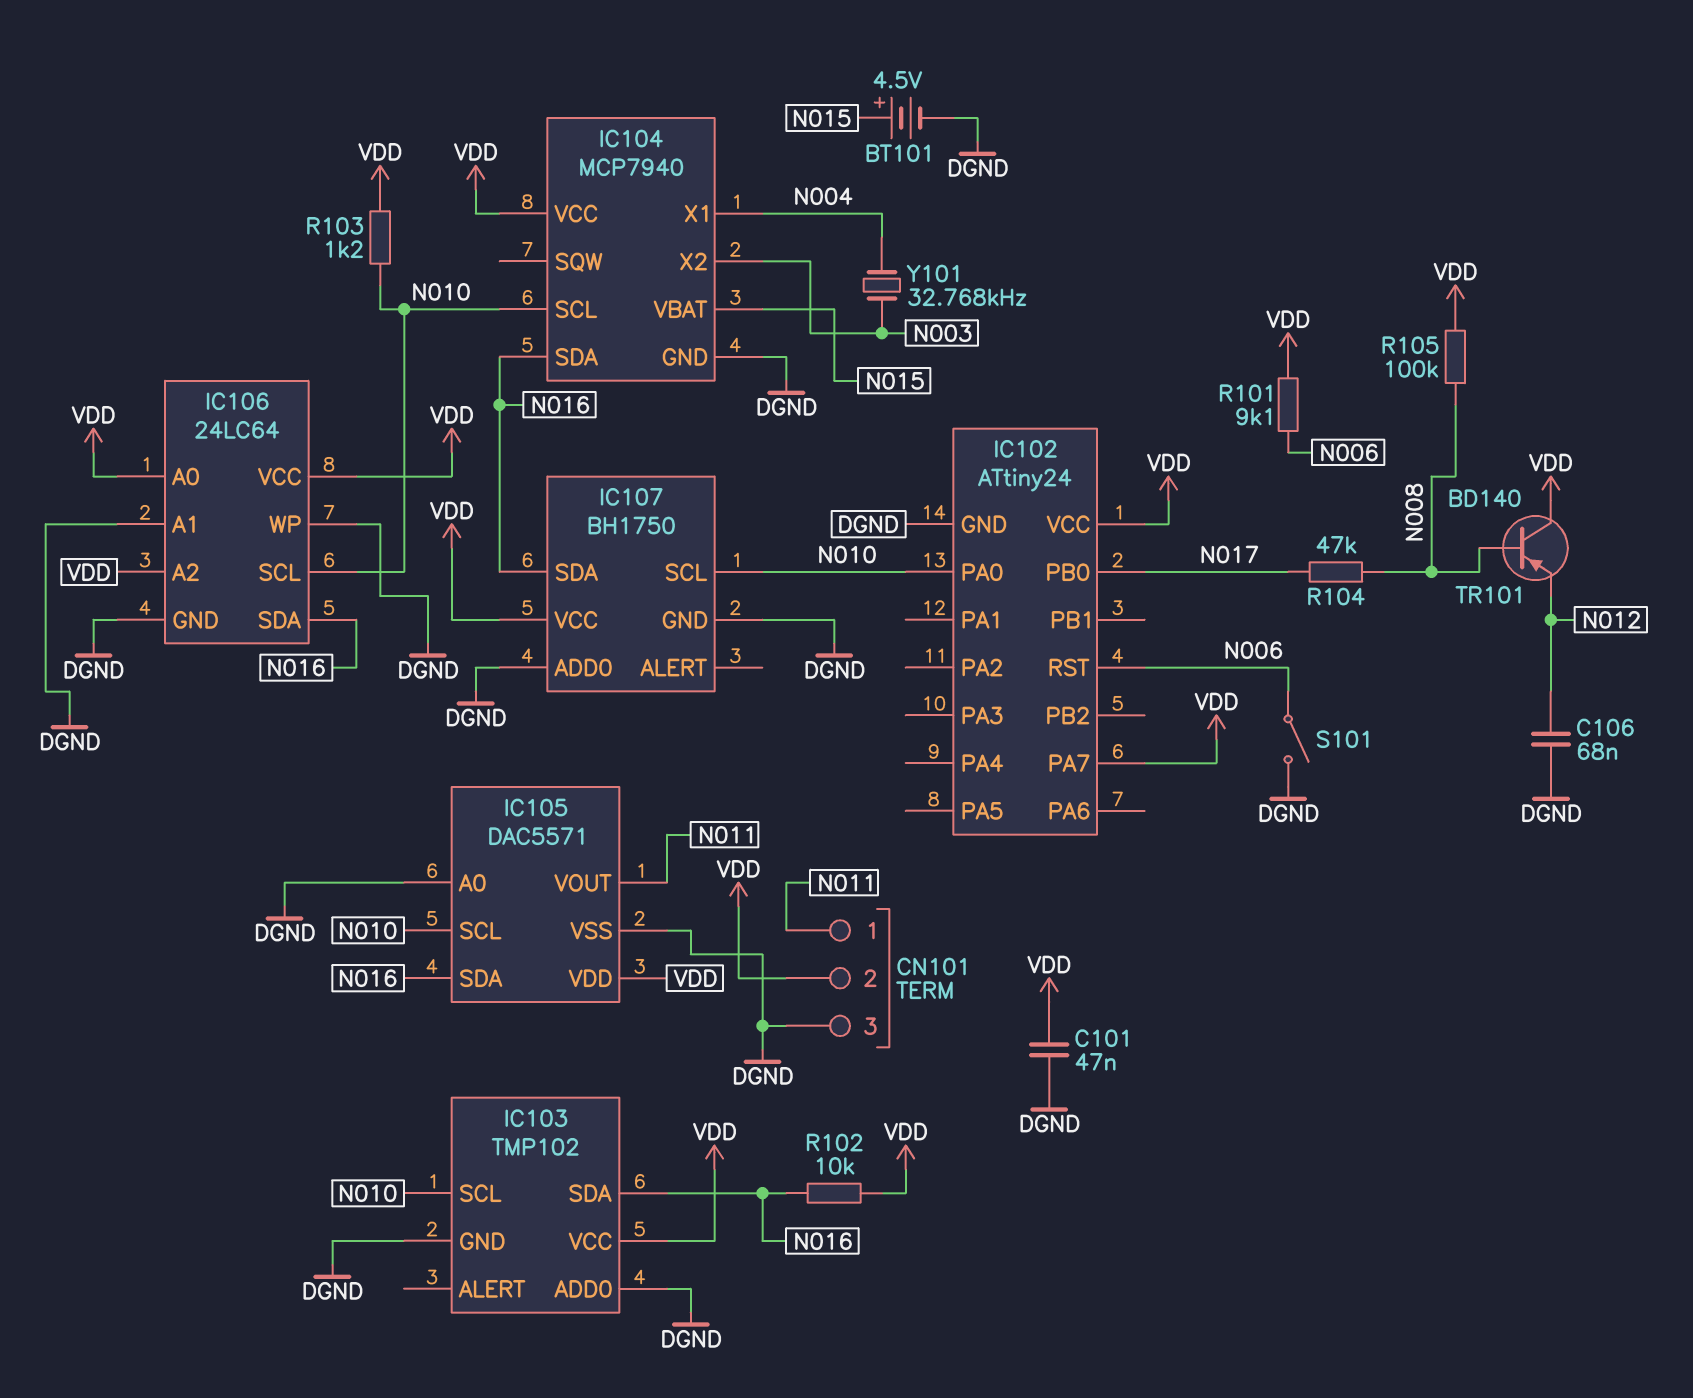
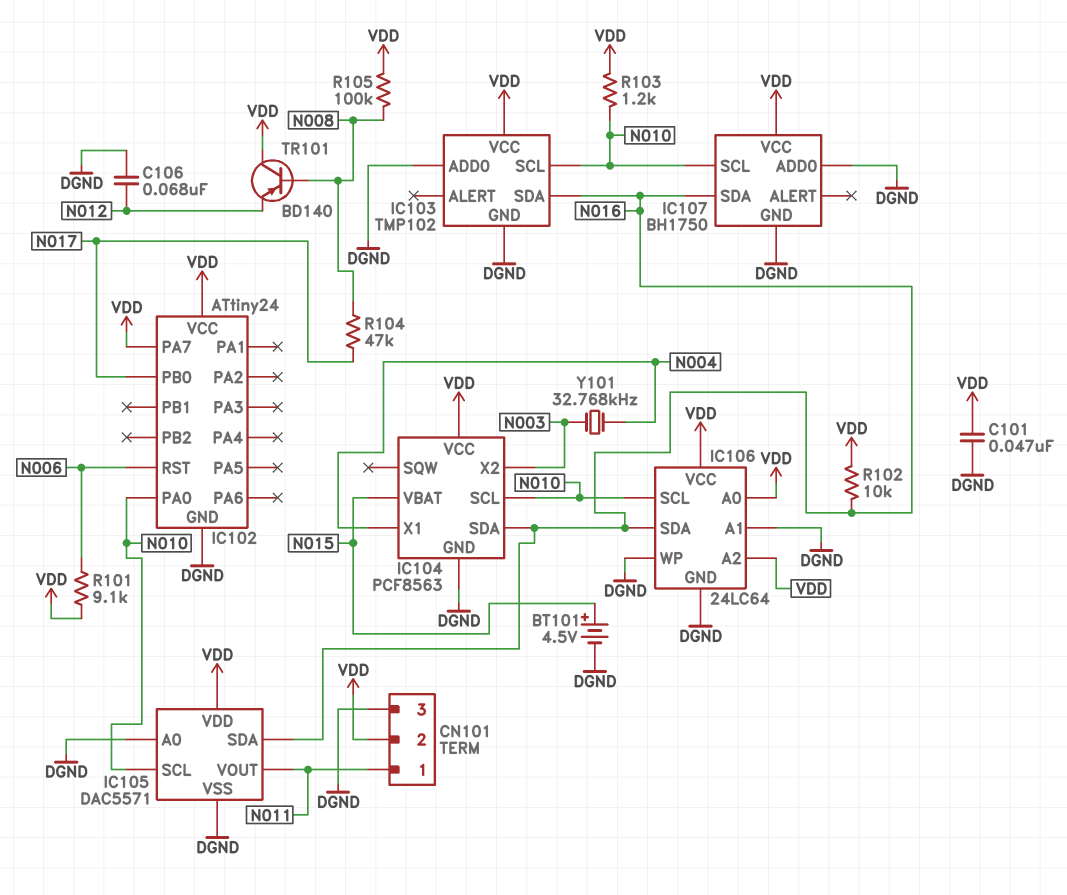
IC104: MCP7940 -> PCF8563
S101: switch (DGND, N006) -> none

